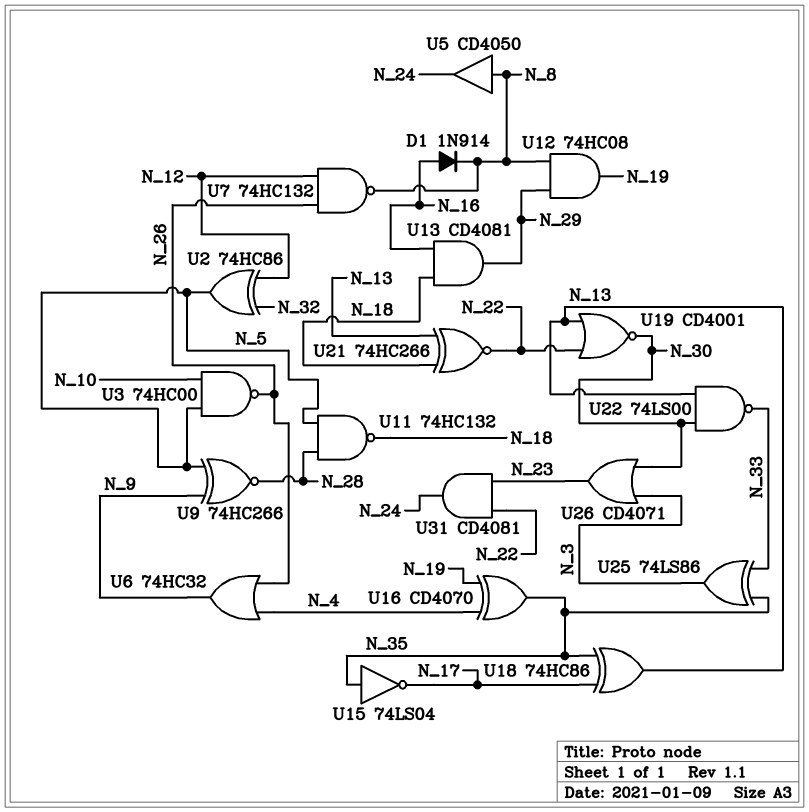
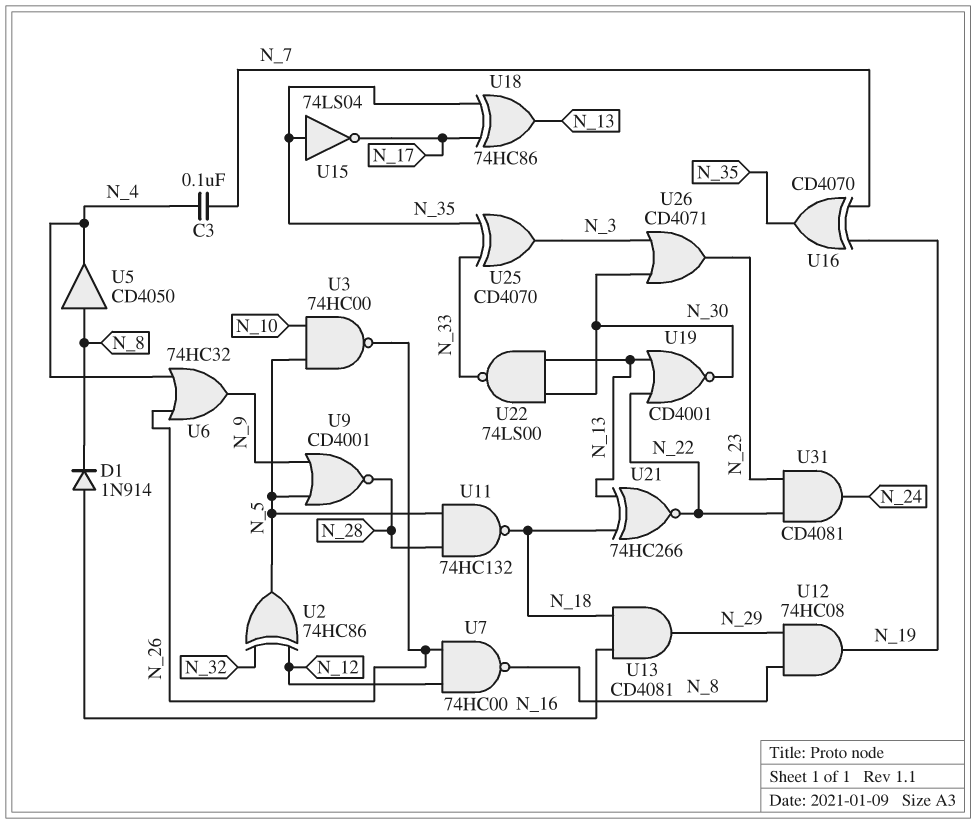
C3: none -> 100nF (N_4, N_7)
U5: buffer CD4050 (in N_8, out N_24) -> buffer CD4050 (in N_8, out N_4)
U7: NAND 74HC132 (in N_12, in N_26, out N_8) -> NAND 74HC00 (in N_12, in N_26, out N_8)
U9: XNOR 74HC266 (in N_5, in N_9, out N_28) -> NOR CD4001 (in N_5, in N_9, out N_28)
U16: XOR CD4070 (in N_4, in N_19, out N_35) -> XOR CD4070 (in N_7, in N_19, out N_35)
U25: XOR 74LS86 (in N_33, in N_35, out N_3) -> XOR CD4070 (in N_33, in N_35, out N_3)

